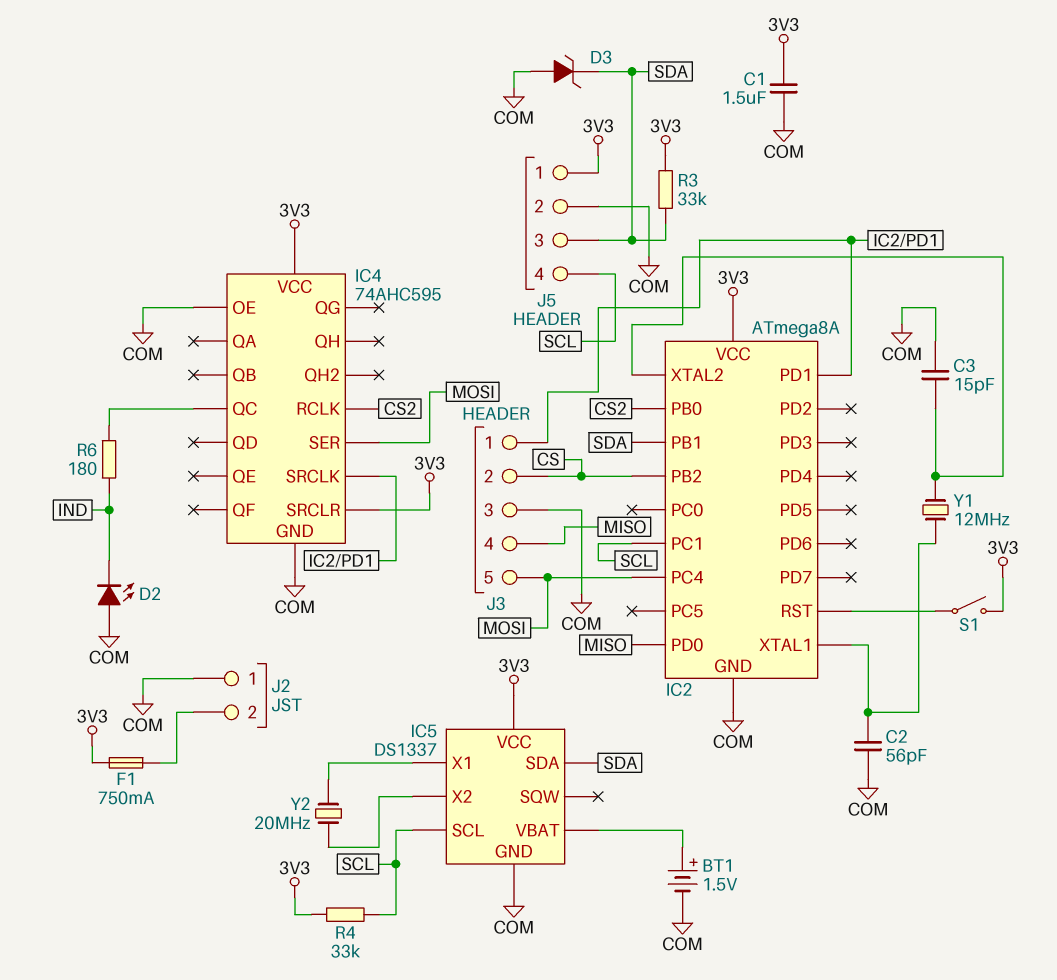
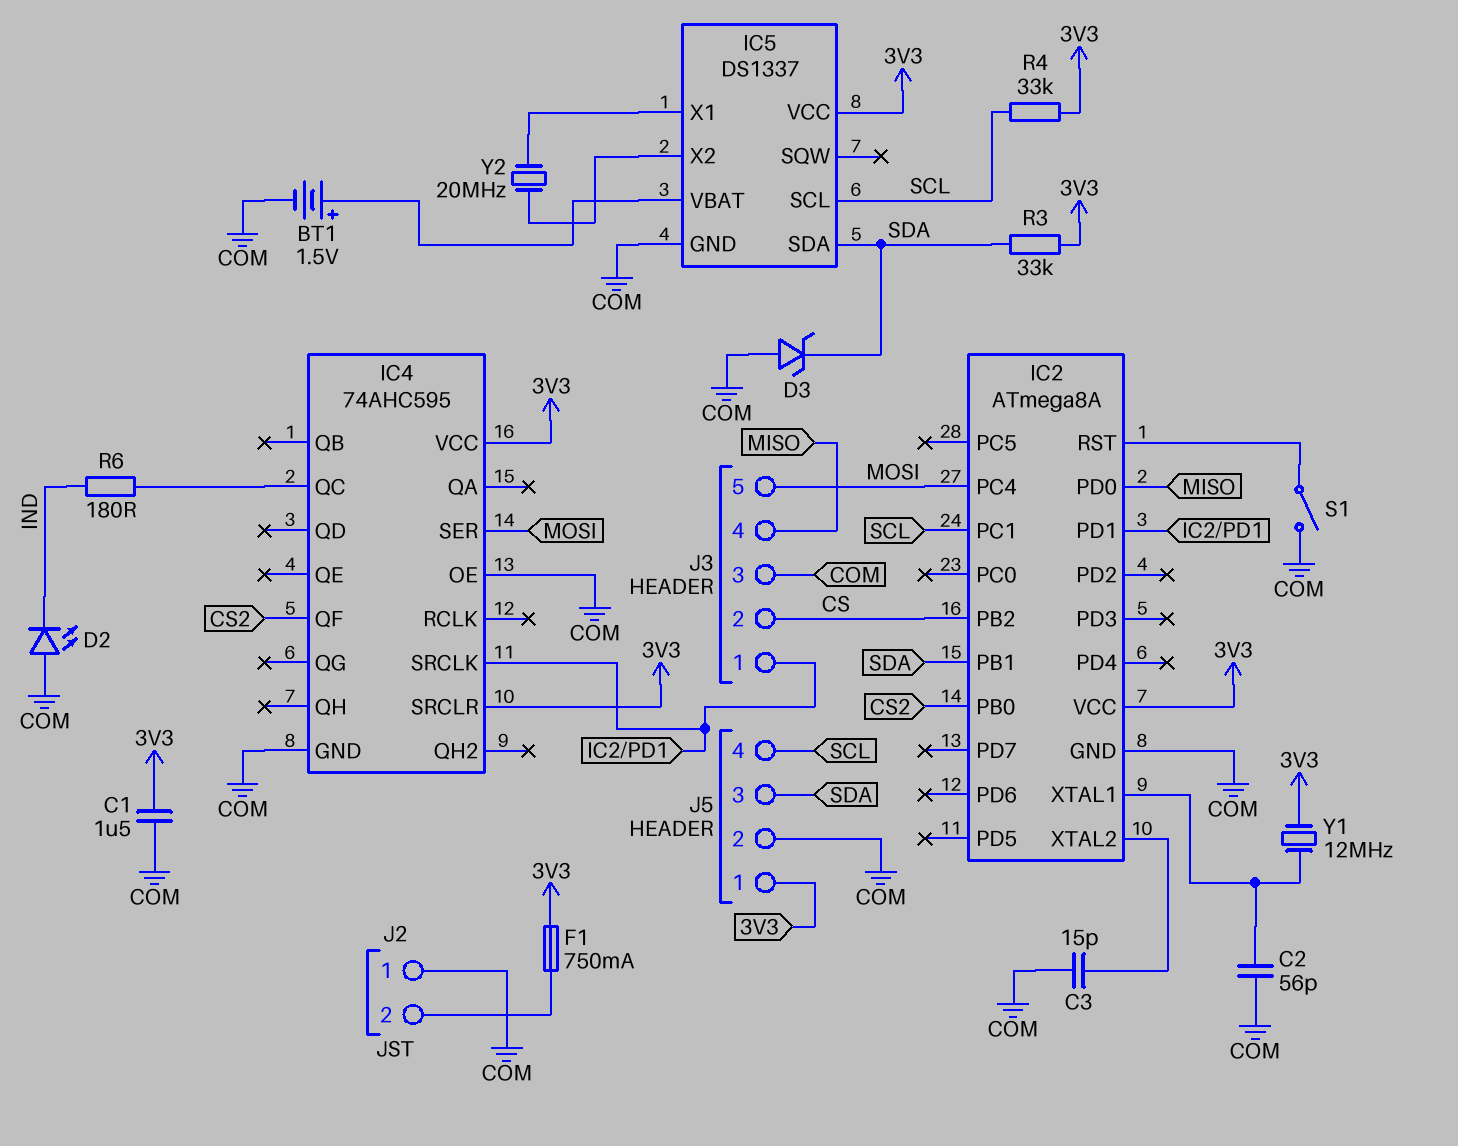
IC4 pin QF: none -> CS2
IC4 pin RCLK: CS2 -> none
S1: switch (3V3, IC2/RST) -> switch (COM, IC2/RST)
Y1: 12MHz (IC2/XTAL1, IC2/XTAL2) -> 12MHz (3V3, IC2/XTAL1)

